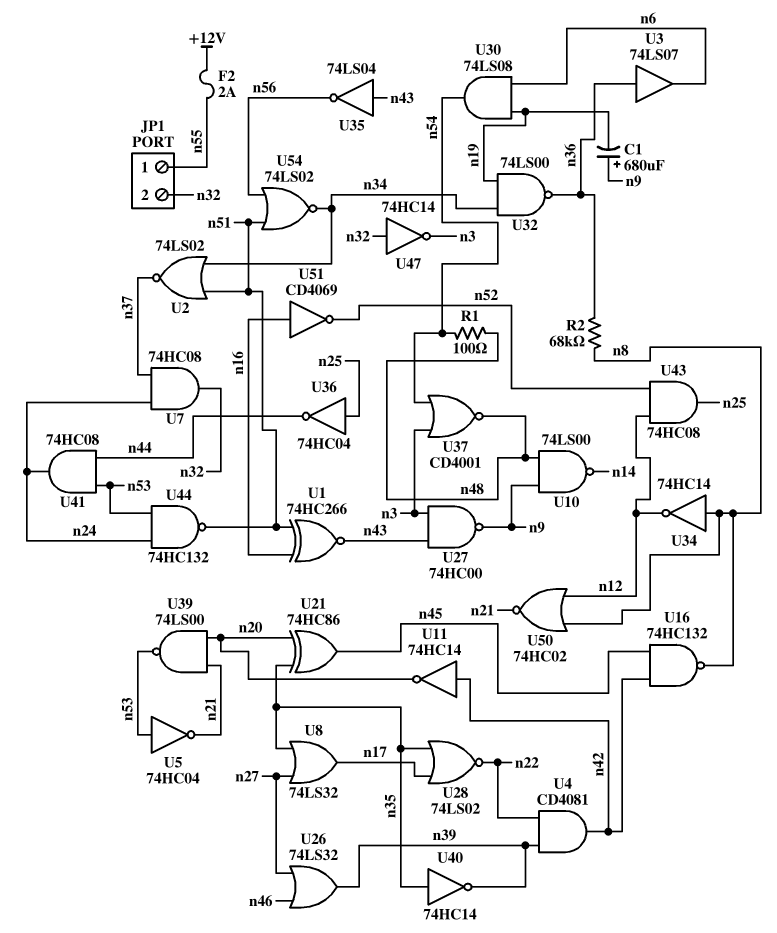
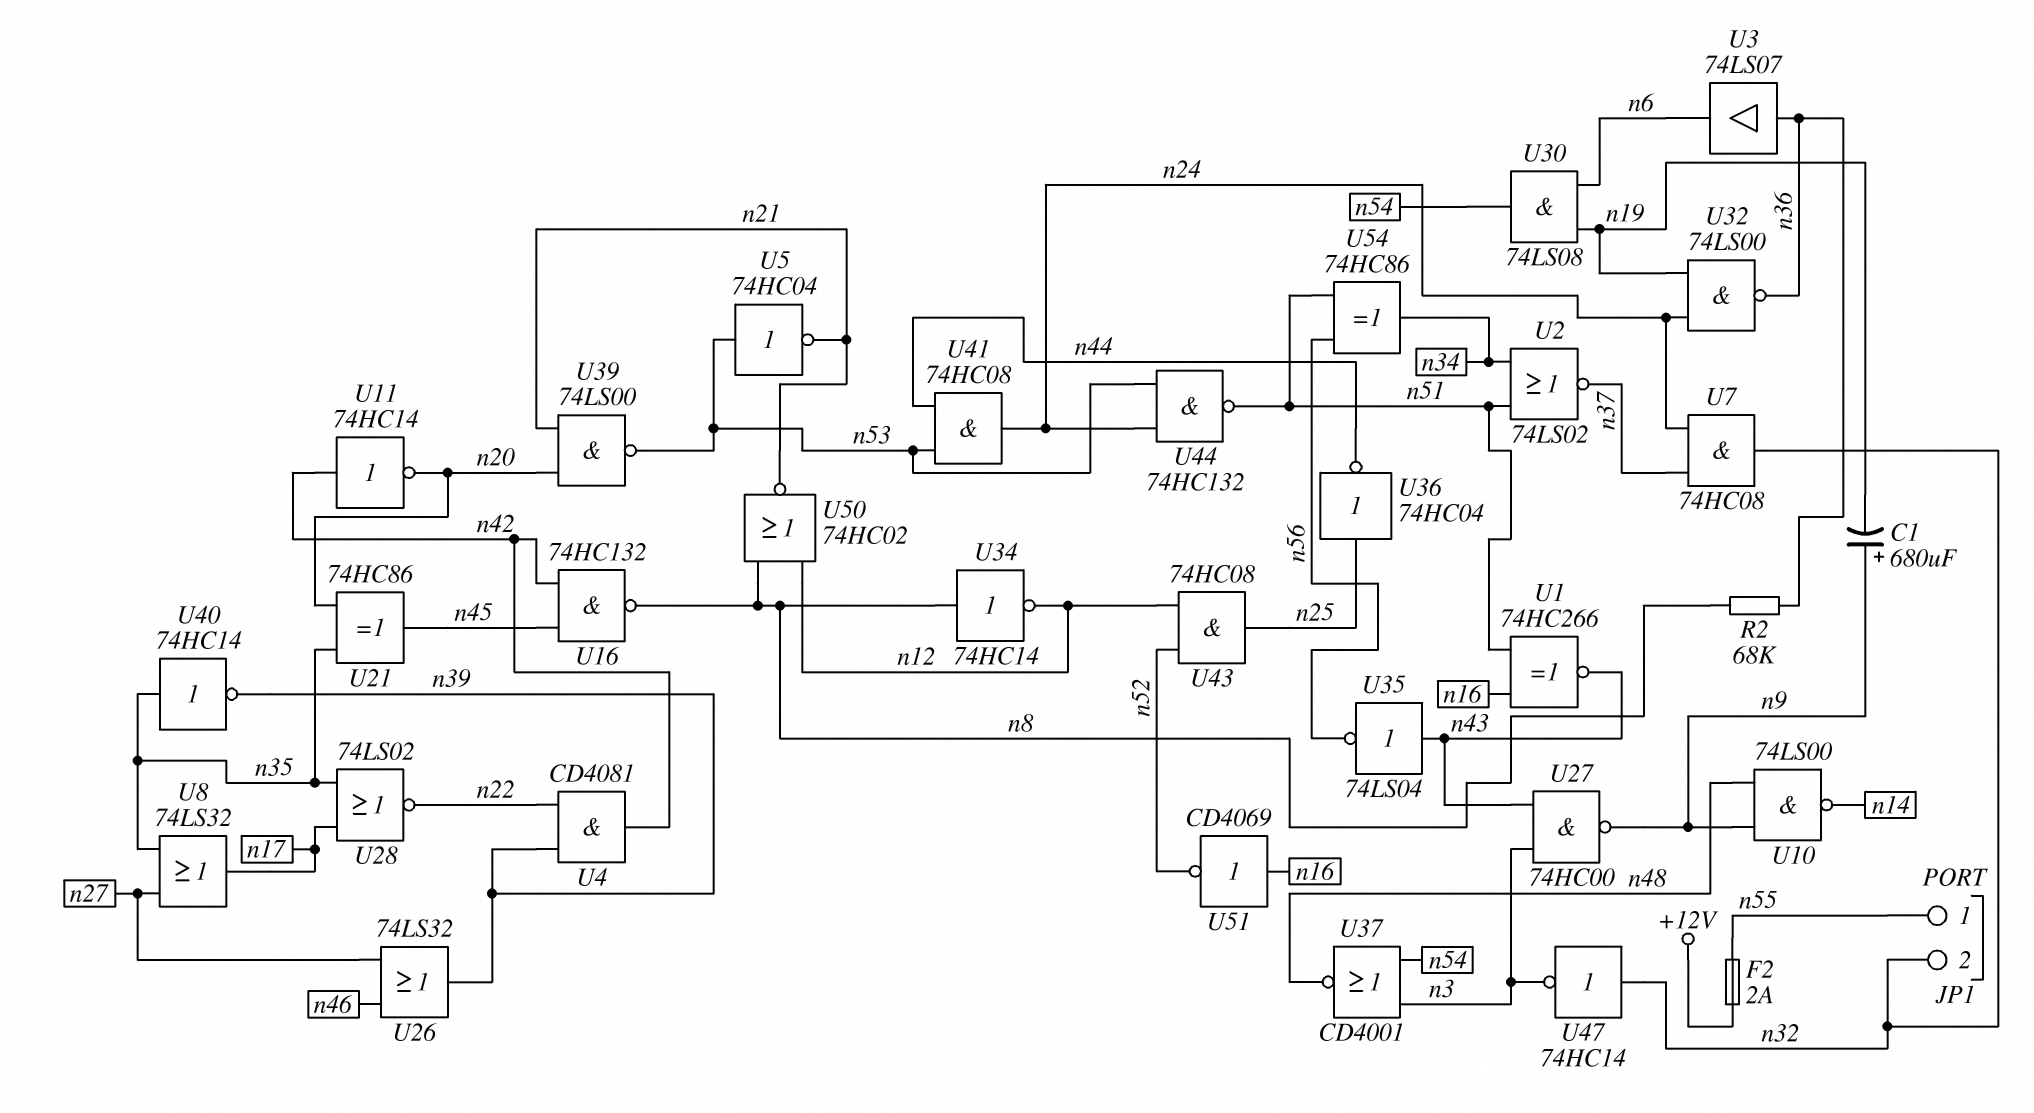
R1: 100 (n48, n54) -> none
U32: NAND 74LS00 (in n19, in n34, out n36) -> NAND 74LS00 (in n19, in n24, out n36)
U54: NOR 74LS02 (in n51, in n56, out n34) -> XOR 74HC86 (in n51, in n56, out n34)

